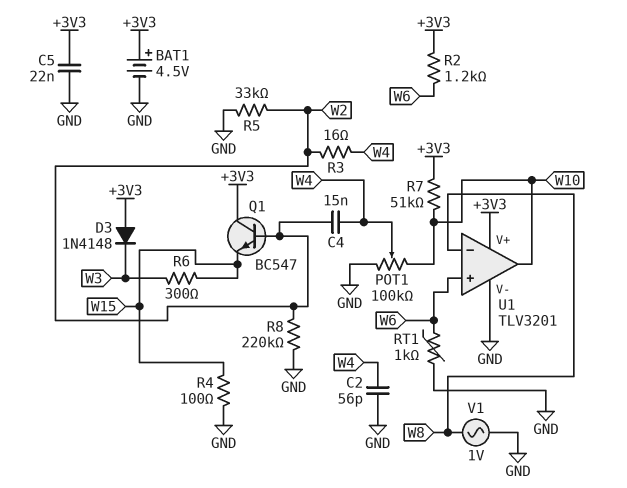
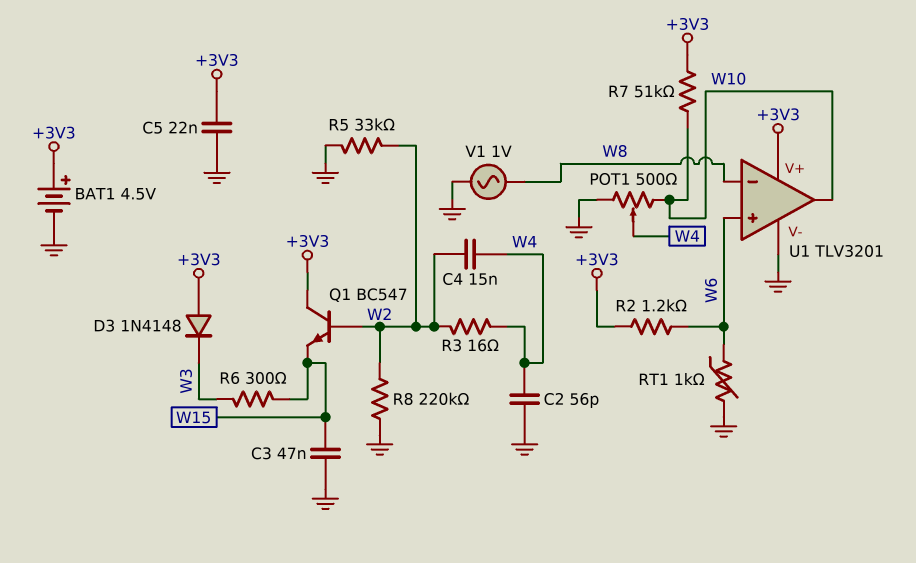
C3: none -> 47nF (GND, W15)
POT1: 100k (GND, W10, wiper W4) -> 500 (GND, W10, wiper W4)
R4: 100 (GND, W15) -> none

